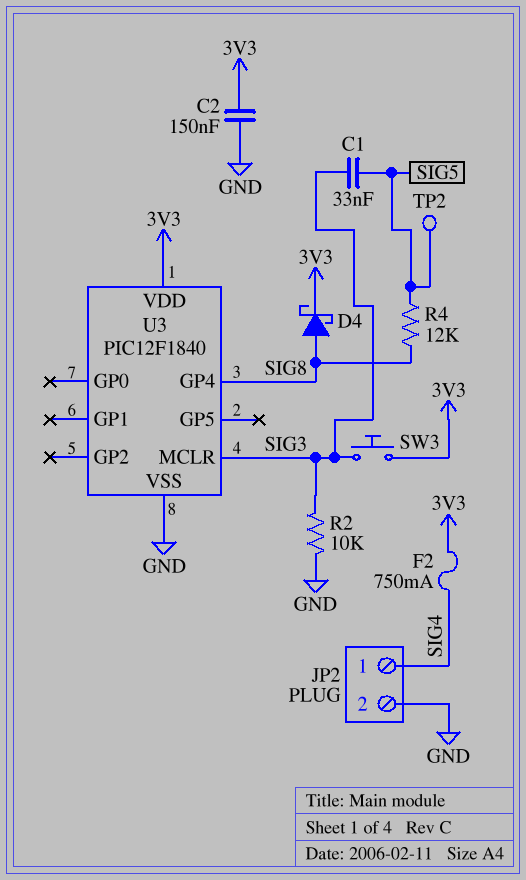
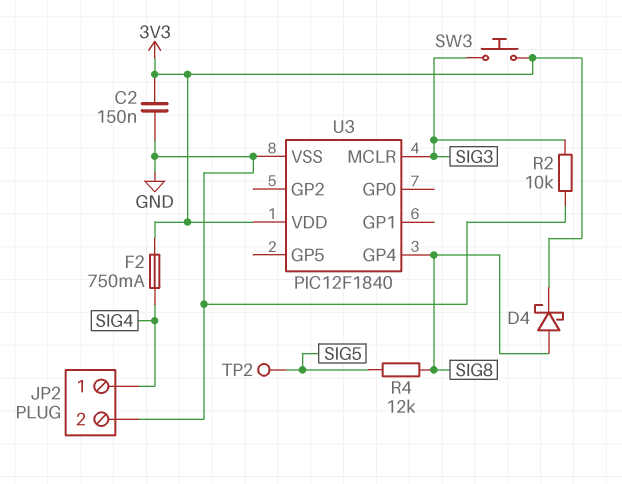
C1: 33nF (SIG3, SIG5) -> none

